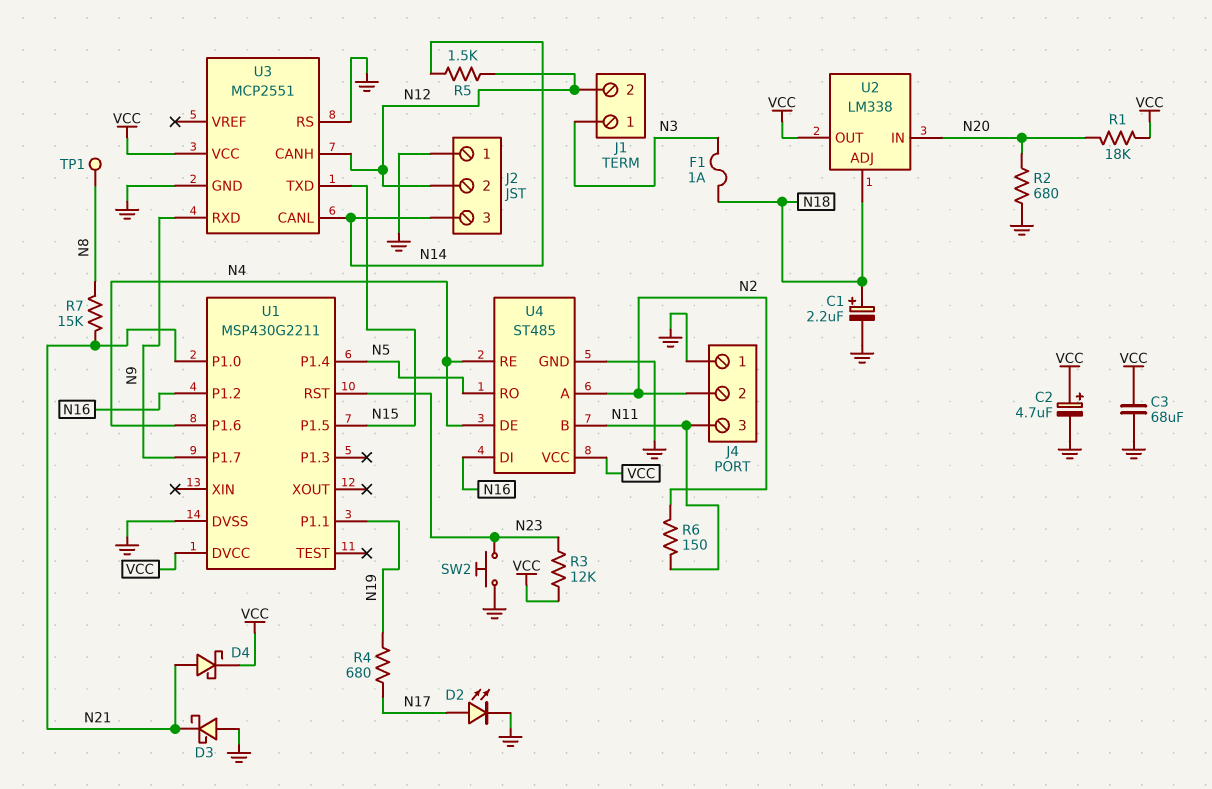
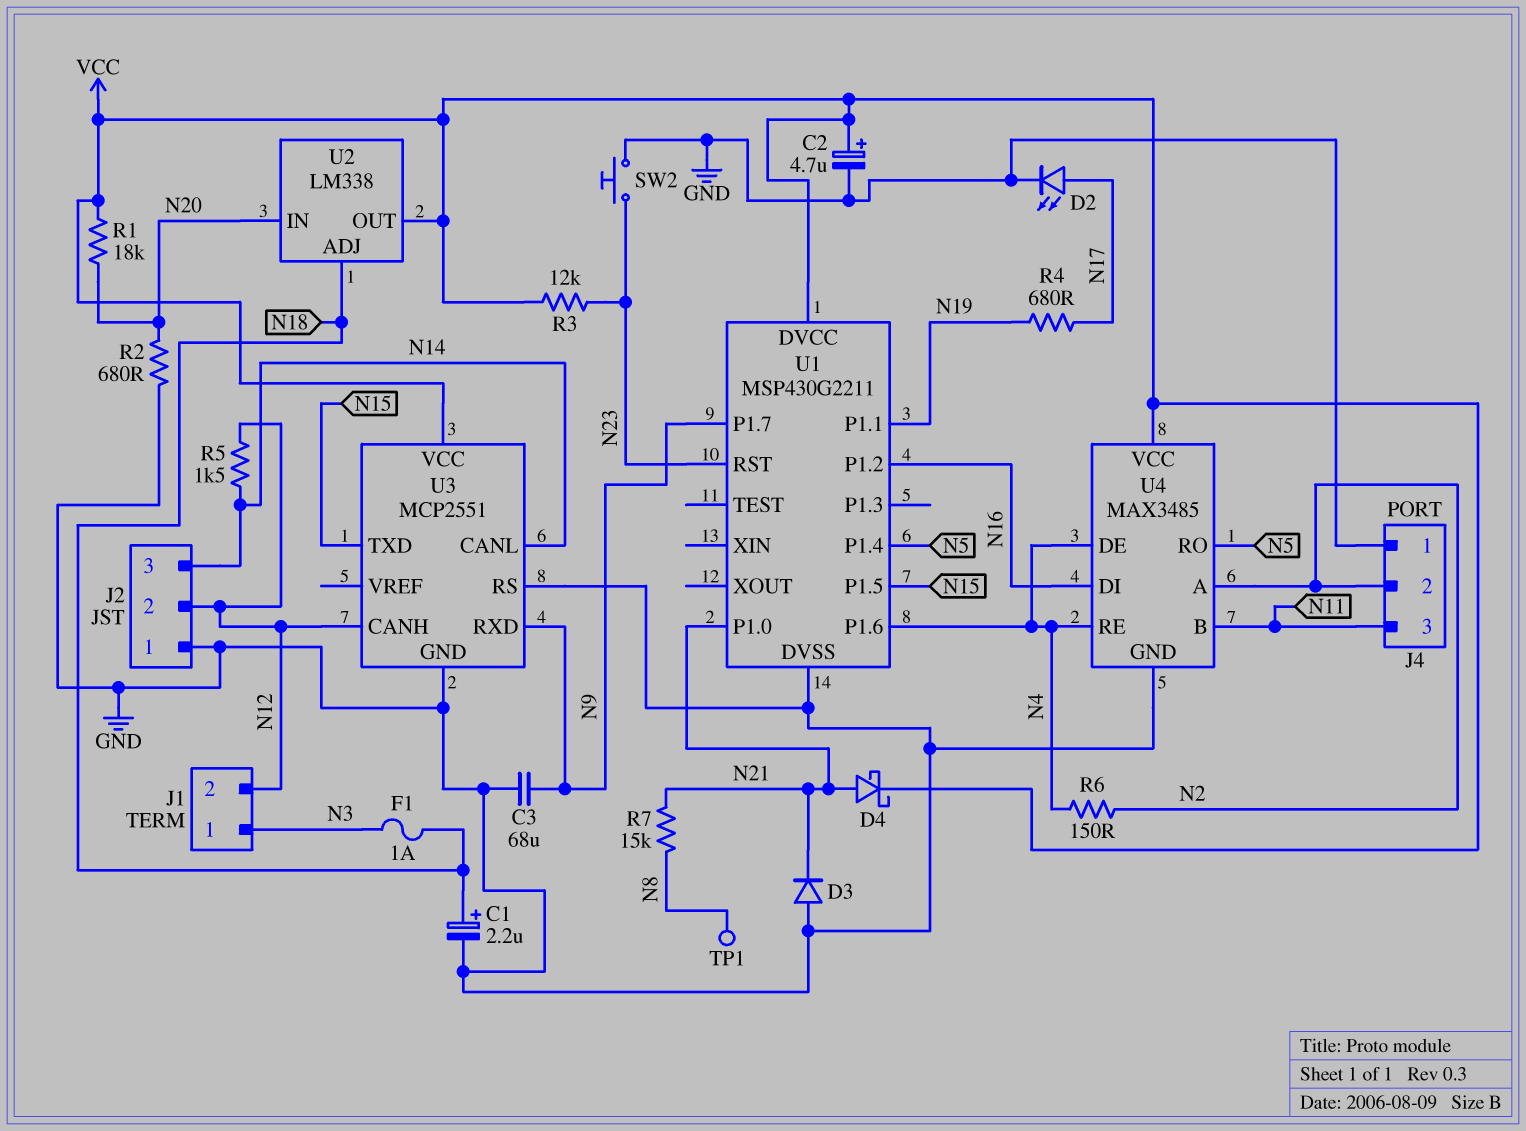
C3: 68uF (GND, VCC) -> 68uF (GND, N9)
D3: schottky (A GND, K N21) -> diode (A GND, K N21)
R6: 150 (N2, N11) -> 150 (N2, N4)
U4: ST485 -> MAX3485

